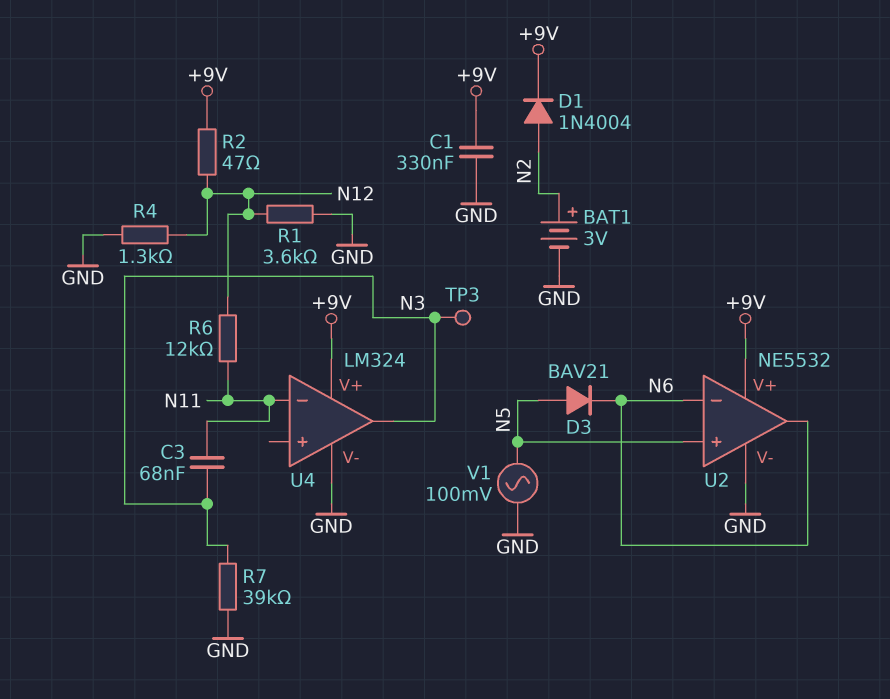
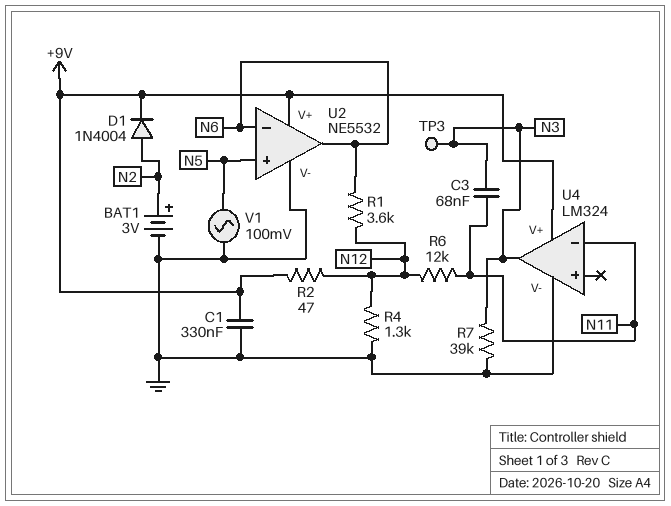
D3: diode BAV21 (A N5, K N6) -> none
R1: 3.6k (GND, N12) -> 3.6k (N6, N12)

